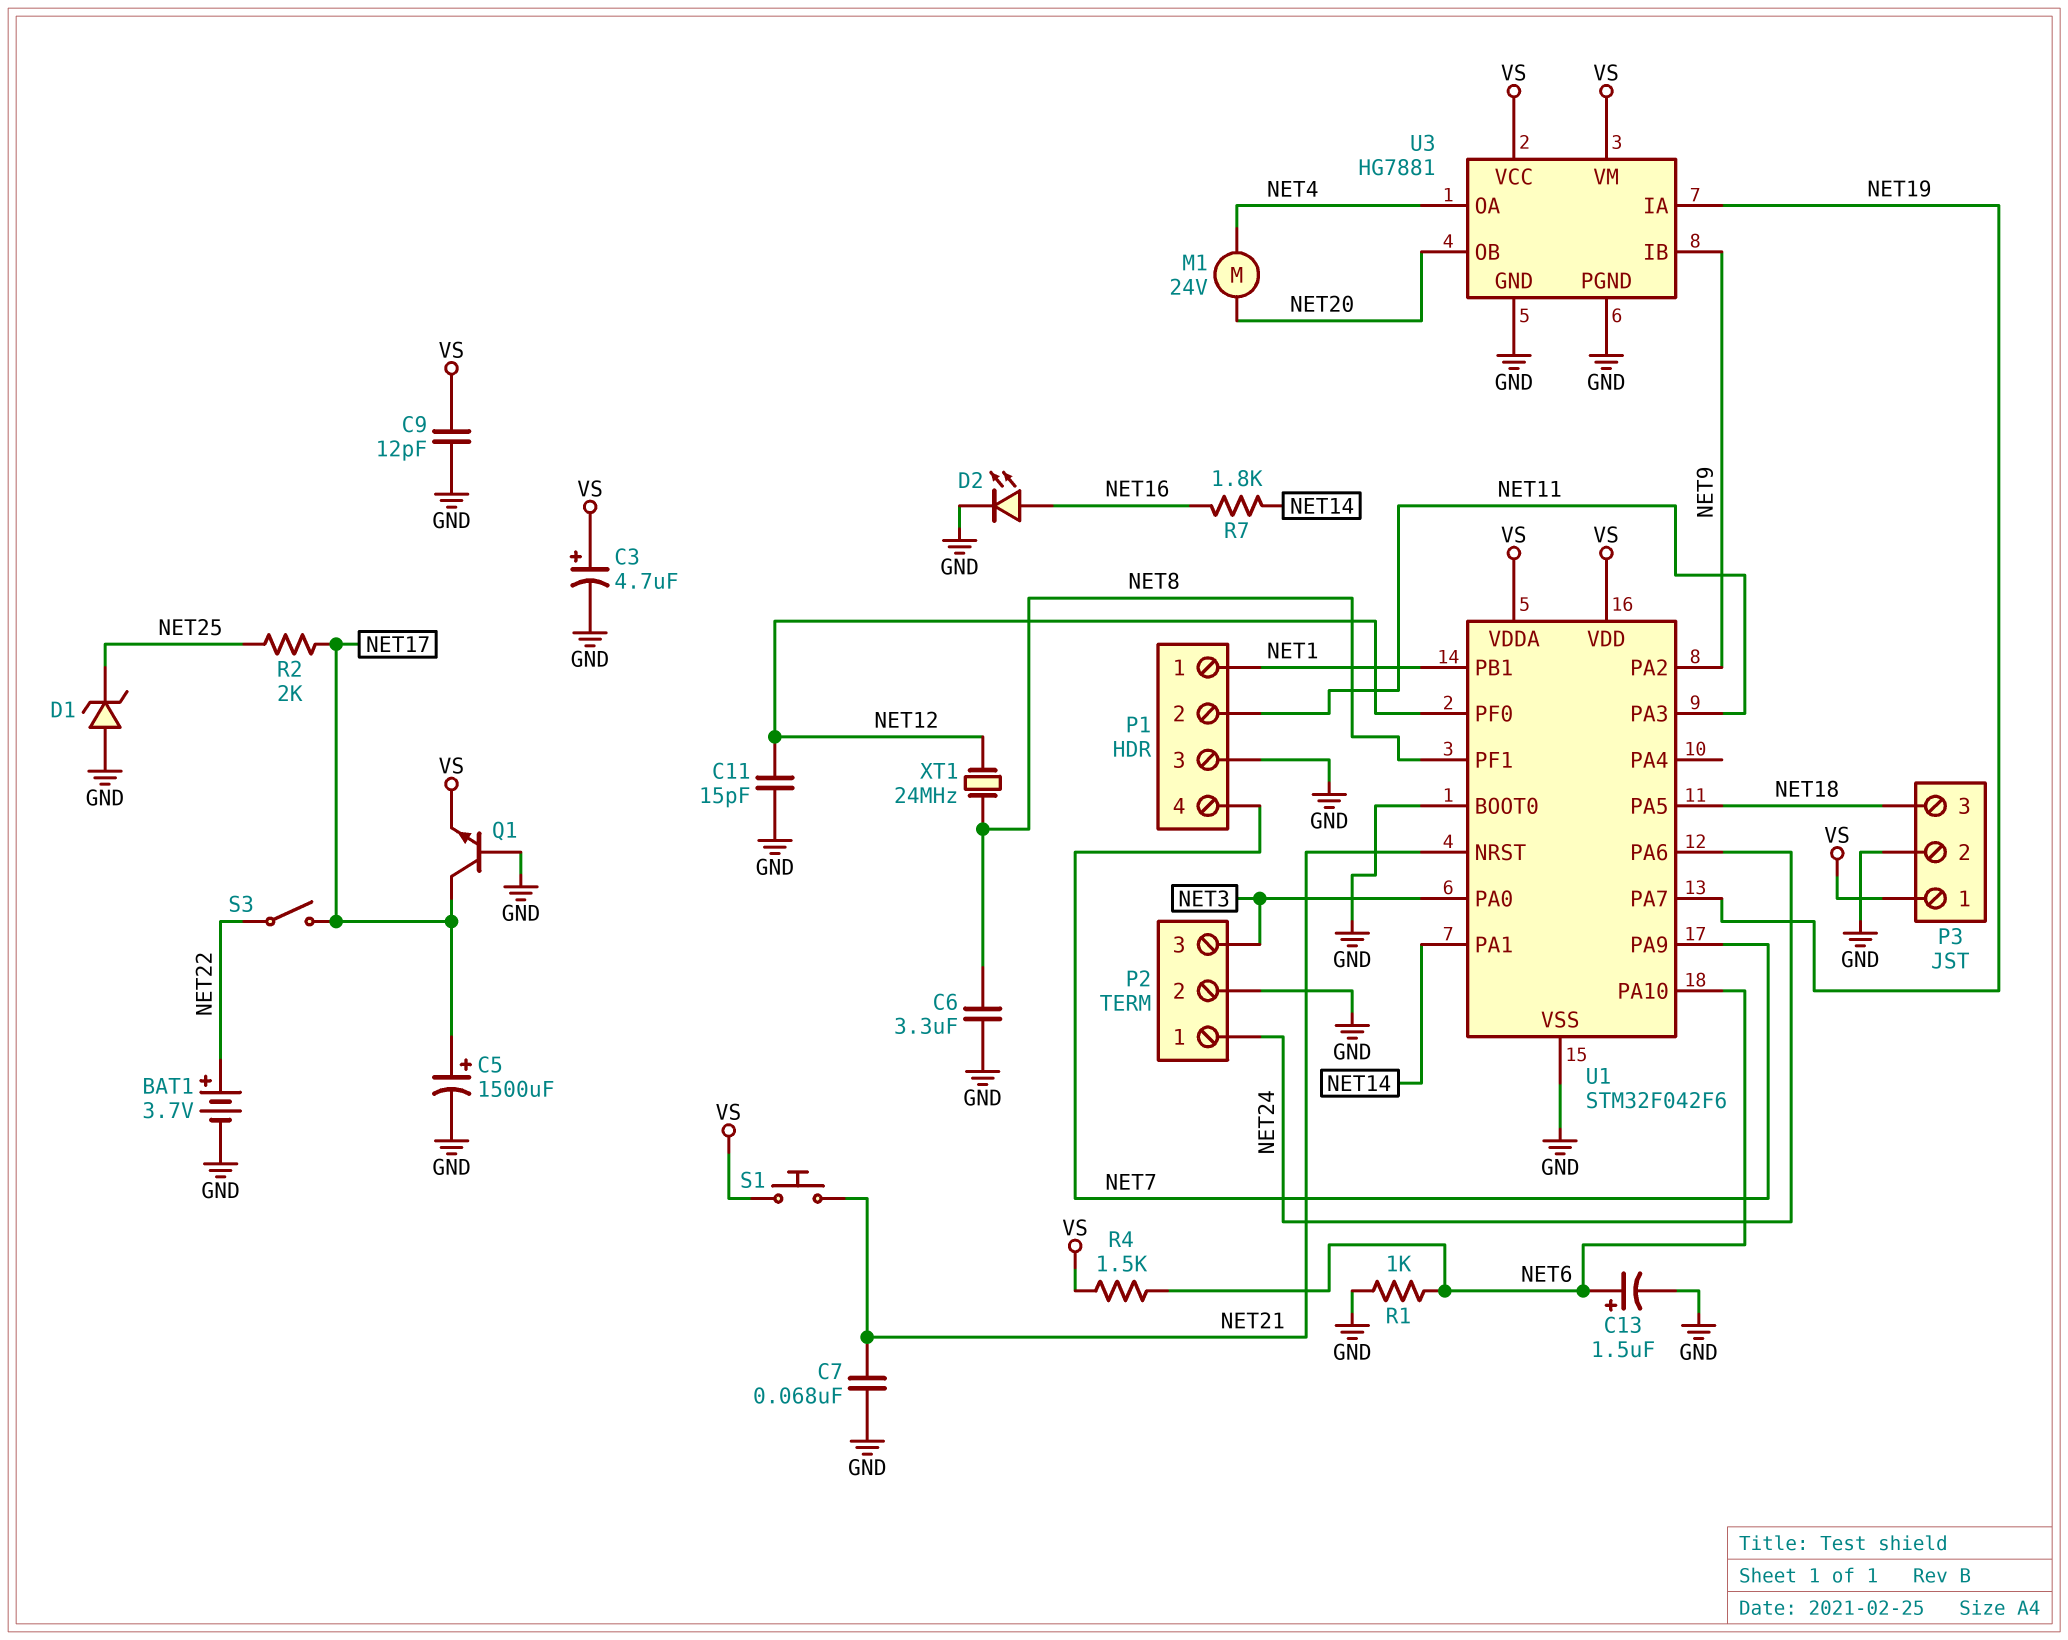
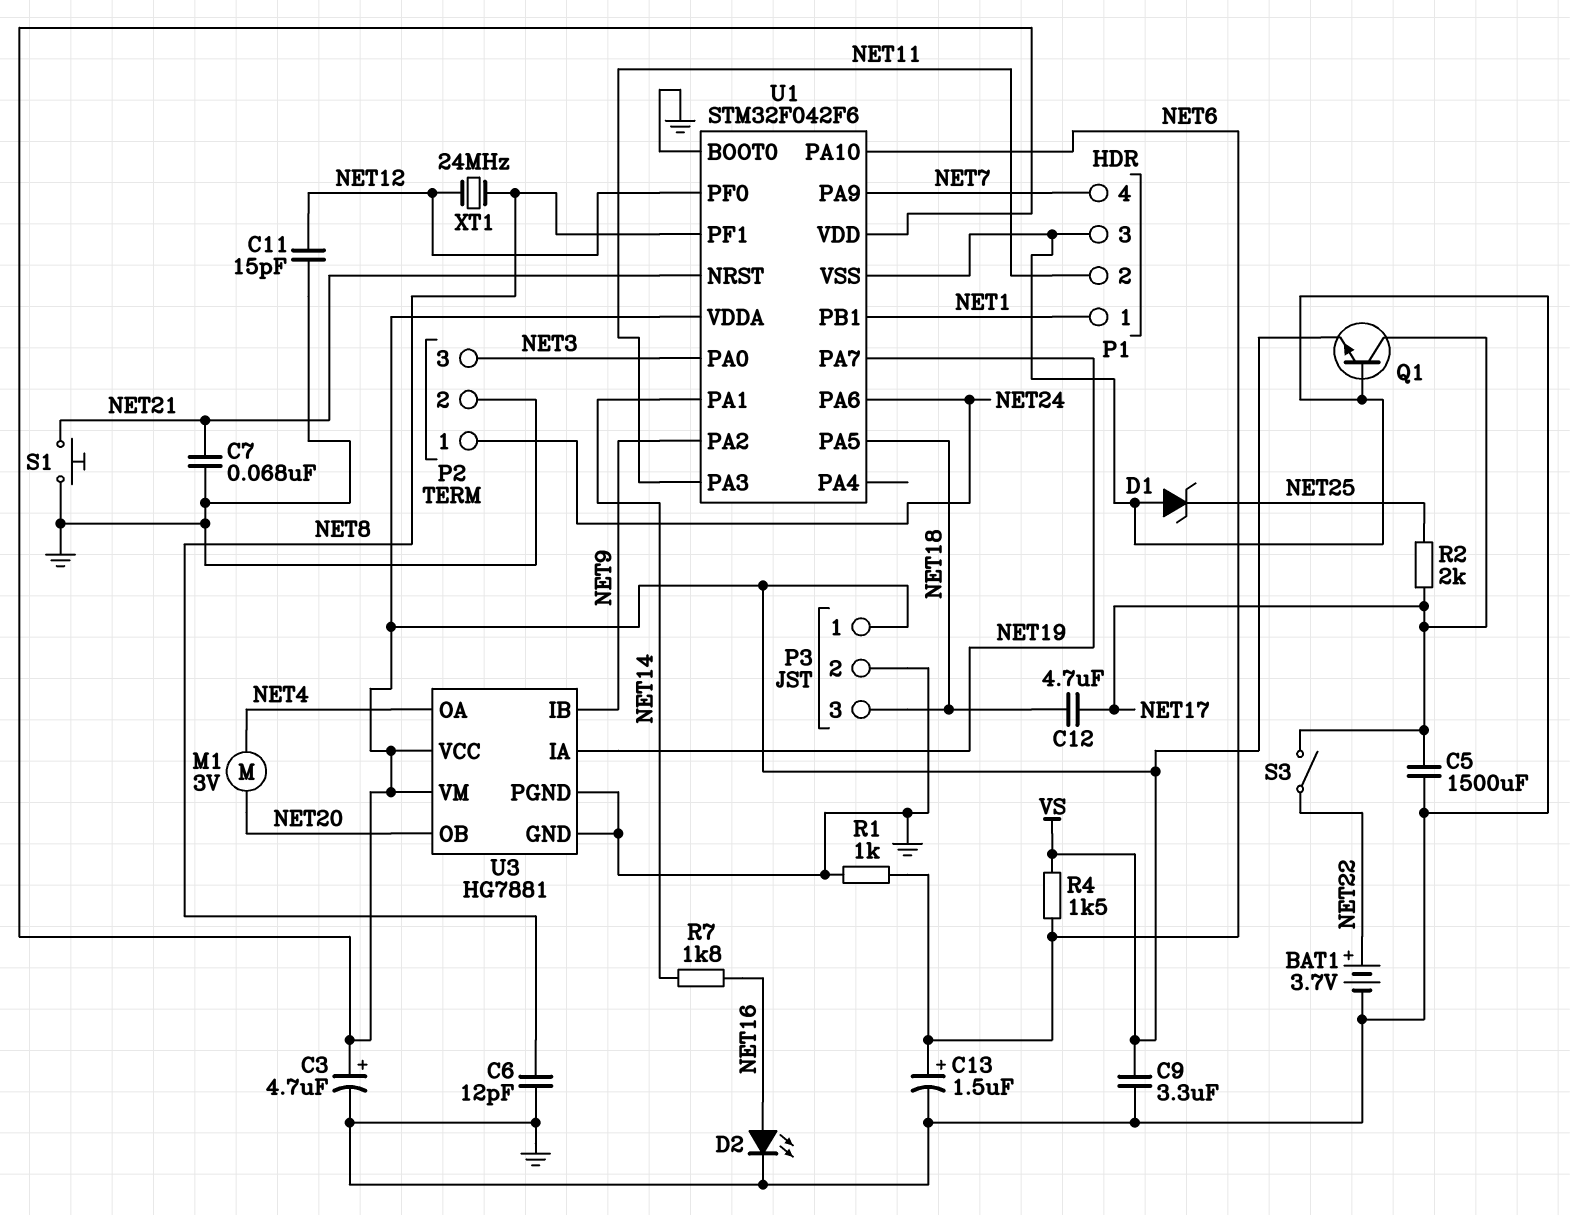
C5: 1500uF (plus NET17, minus GND) -> 1500uF (GND, NET17)
C6: 3.3uF (GND, NET8) -> 12pF (GND, NET8)
C9: 12pF (GND, VS) -> 3.3uF (GND, VS)
C12: none -> 4.7uF (NET17, NET18)
M1: motor 24V (NET4, NET20) -> motor 3V (NET4, NET20)
S1: button (NET21, VS) -> button (GND, NET21)

